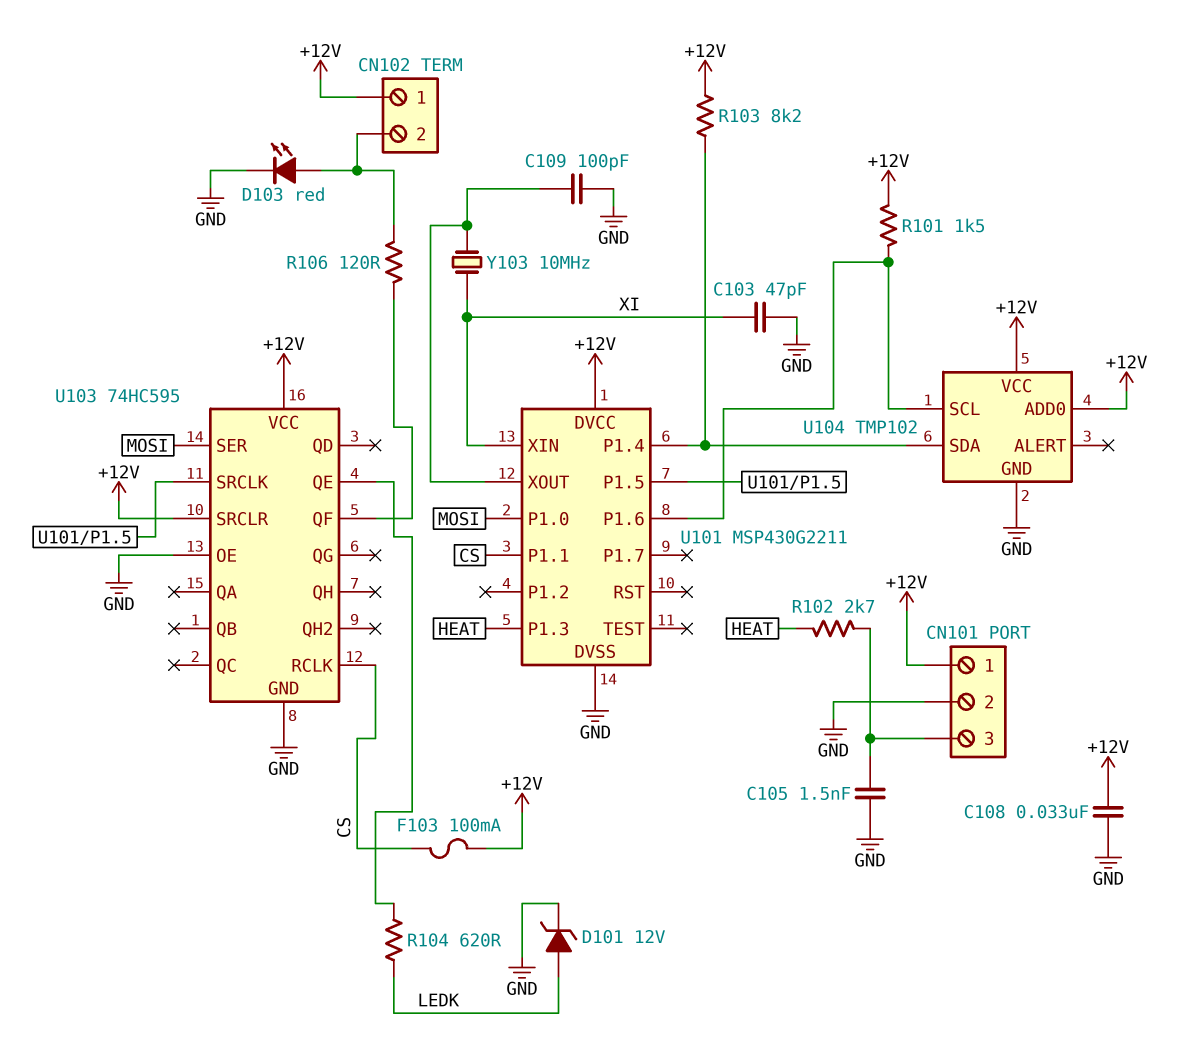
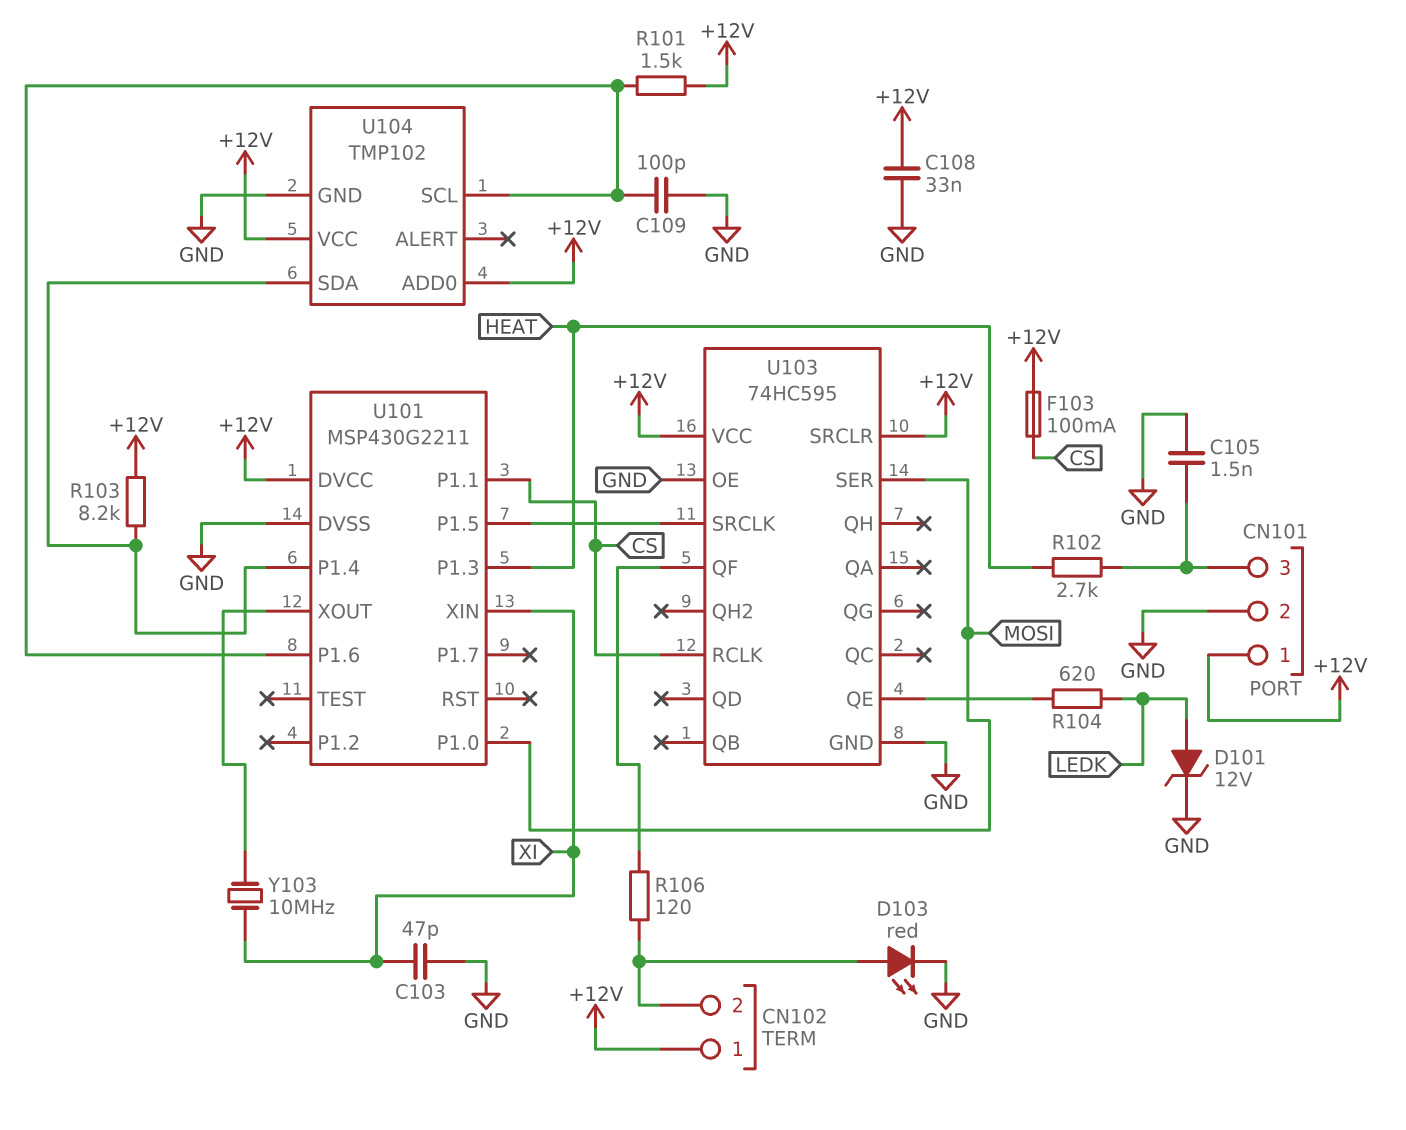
C109: 100pF (GND, U101/XOUT) -> 100pF (GND, U101/P1.6)

